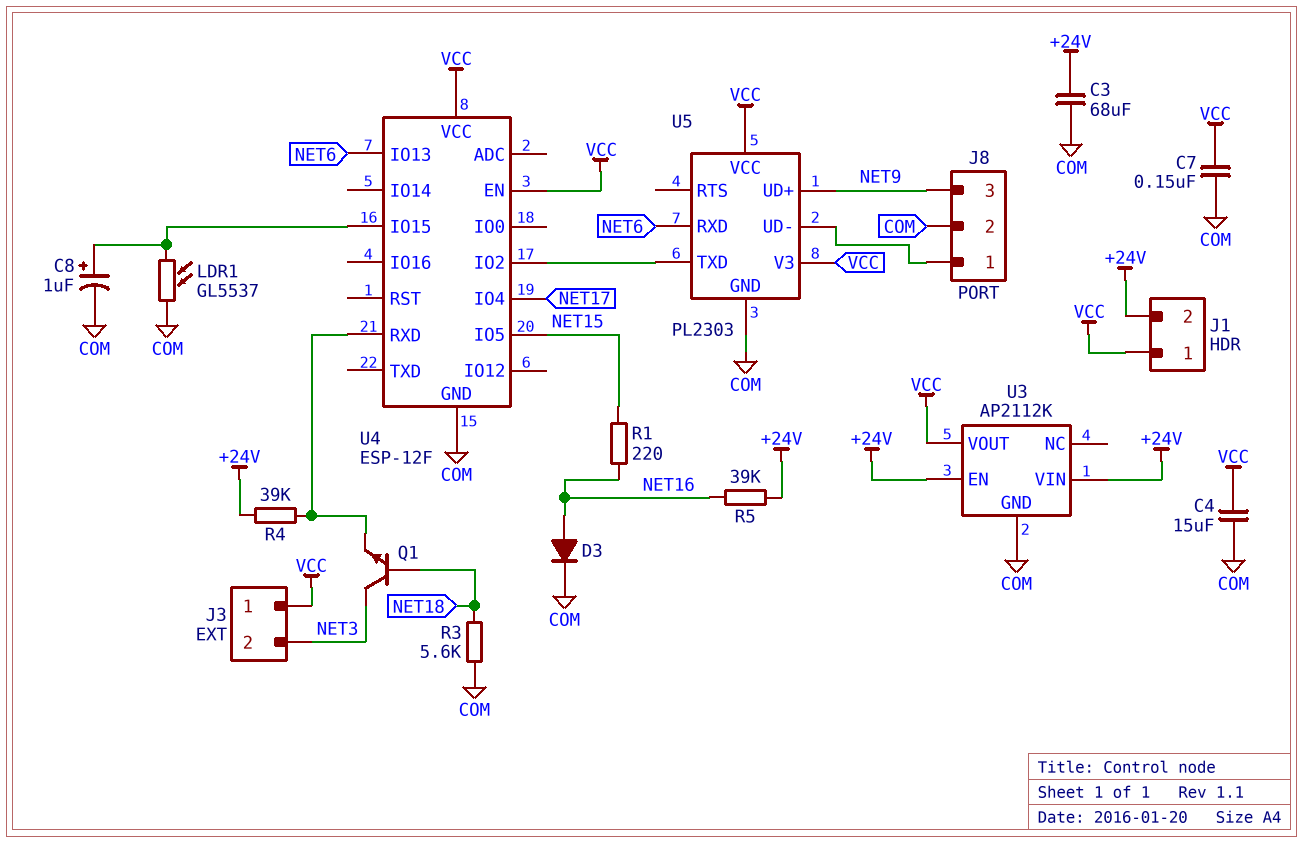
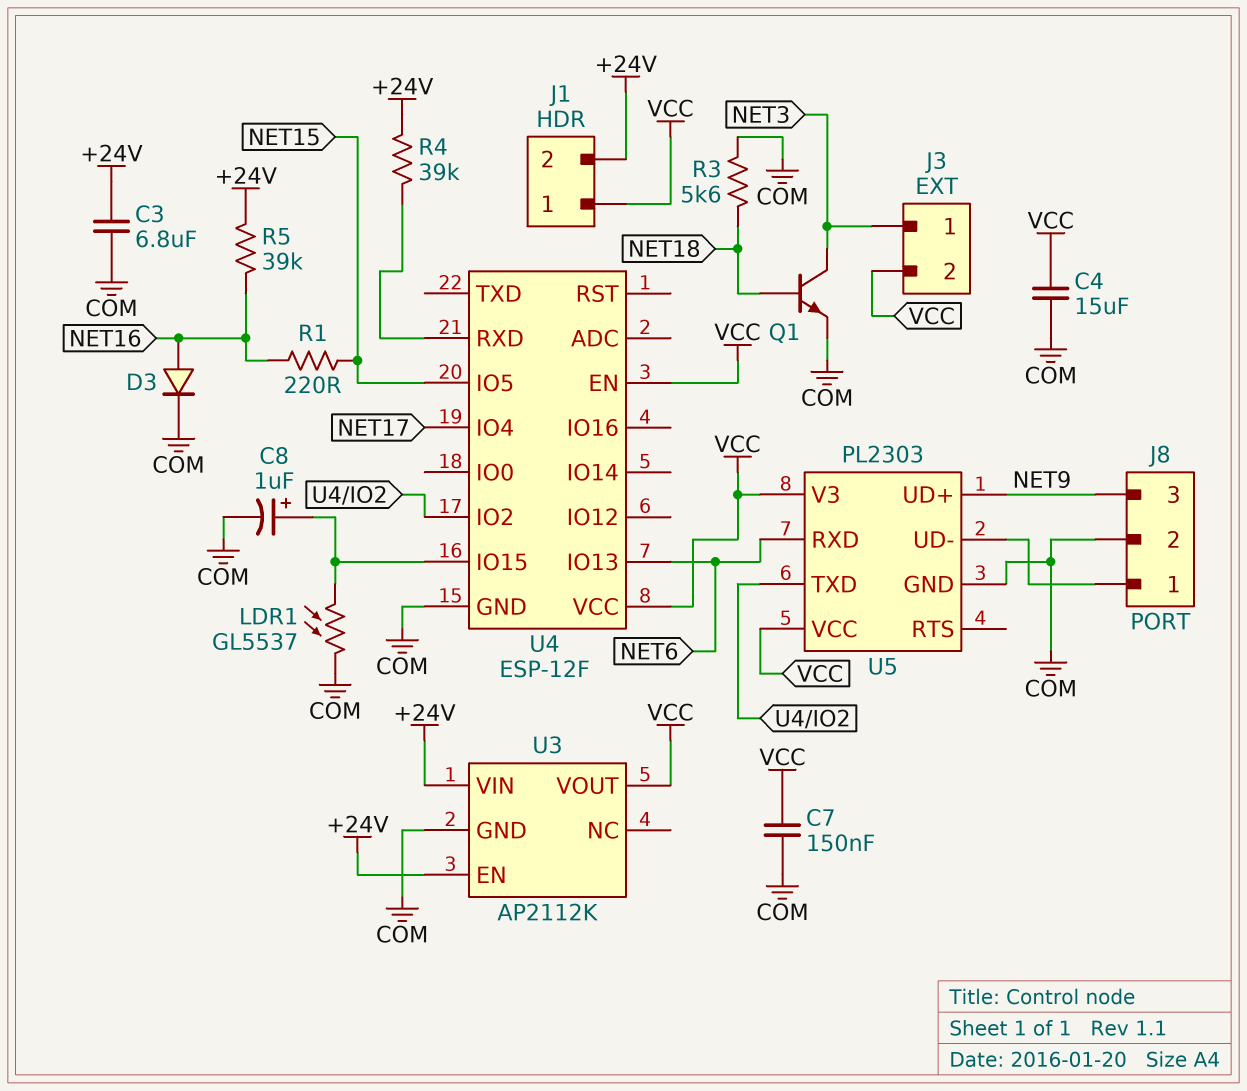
C3: 68uF (+24V, COM) -> 6.8uF (+24V, COM)
J3 pin 1: VCC -> NET3
J3 pin 2: NET3 -> VCC
Q1: NPN (B NET18, C NET3, E U4/RXD) -> NPN (B NET18, C NET3, E COM)

